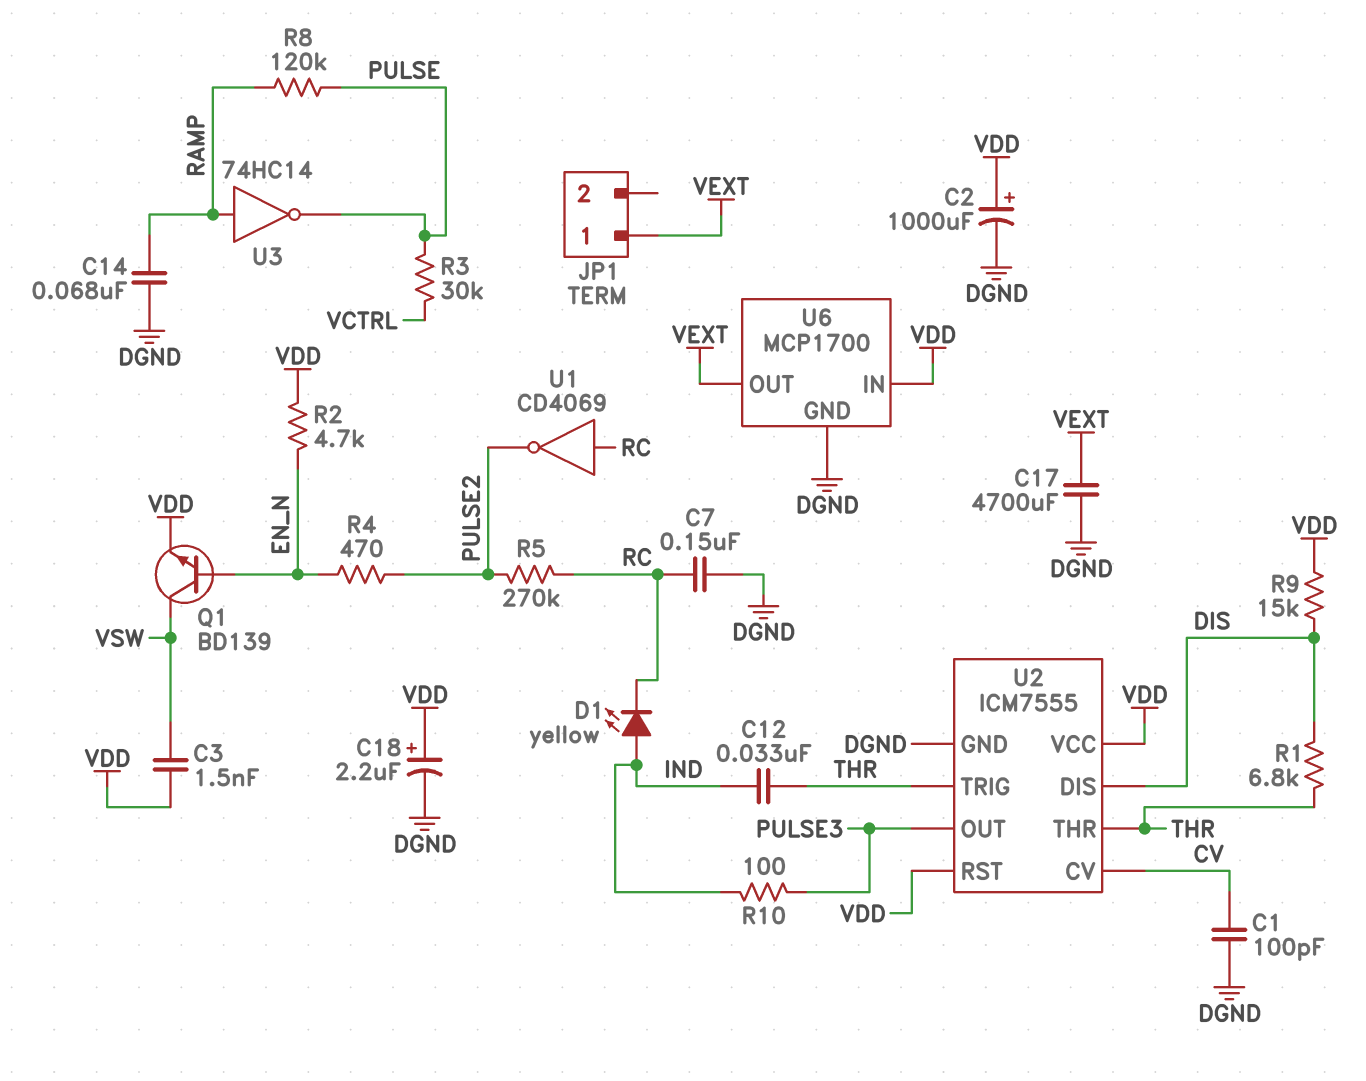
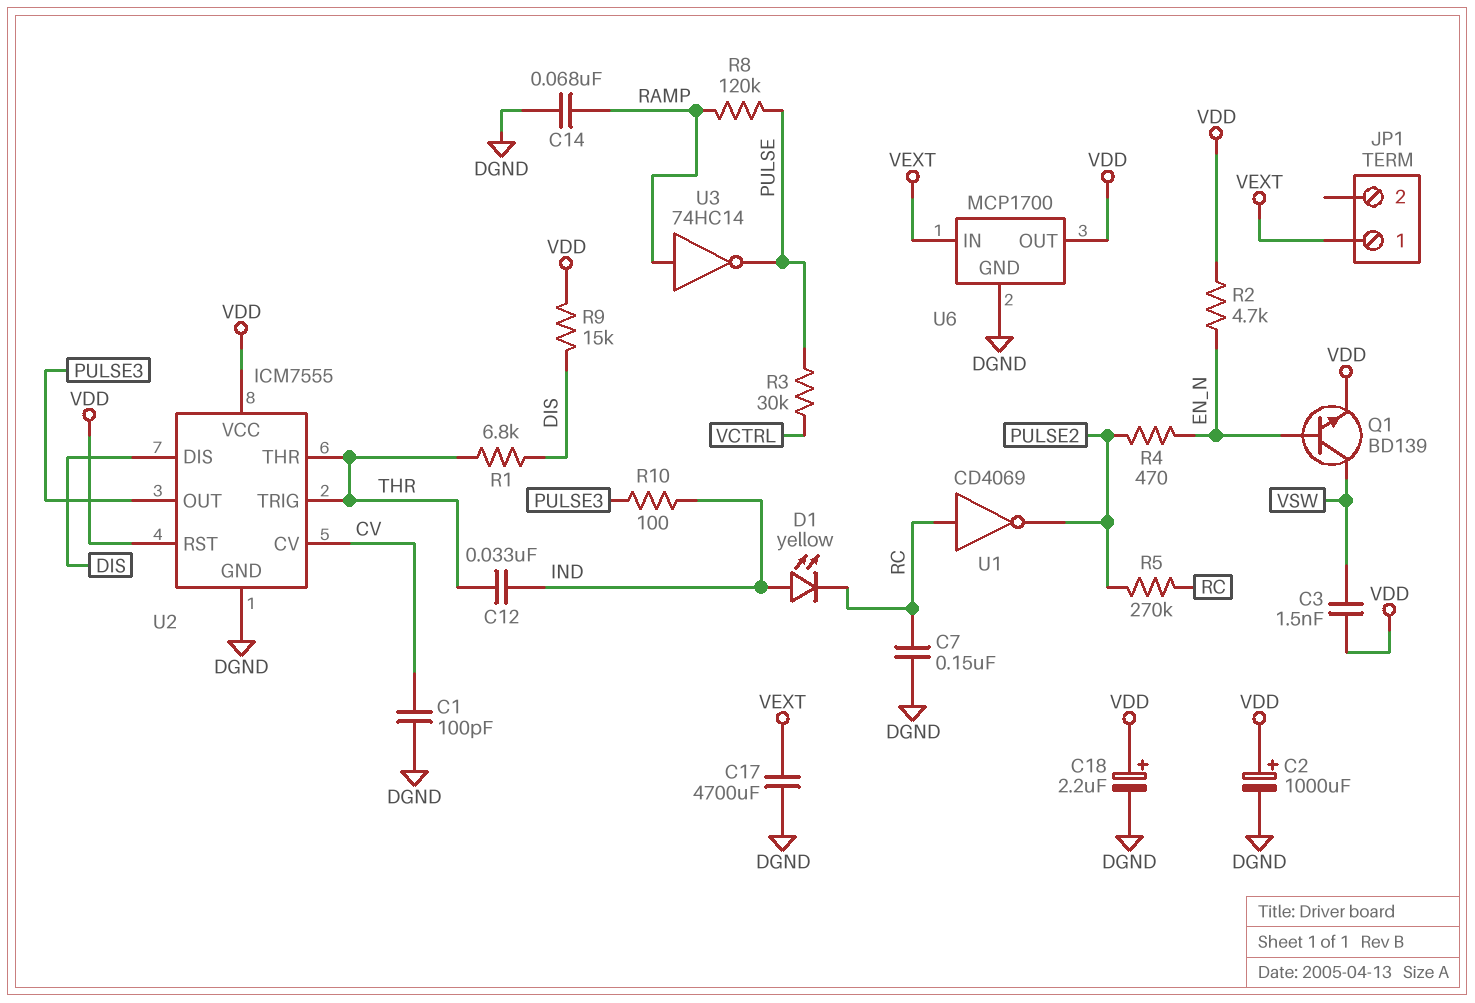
U6 pin IN: VDD -> VEXT
U6 pin OUT: VEXT -> VDD

